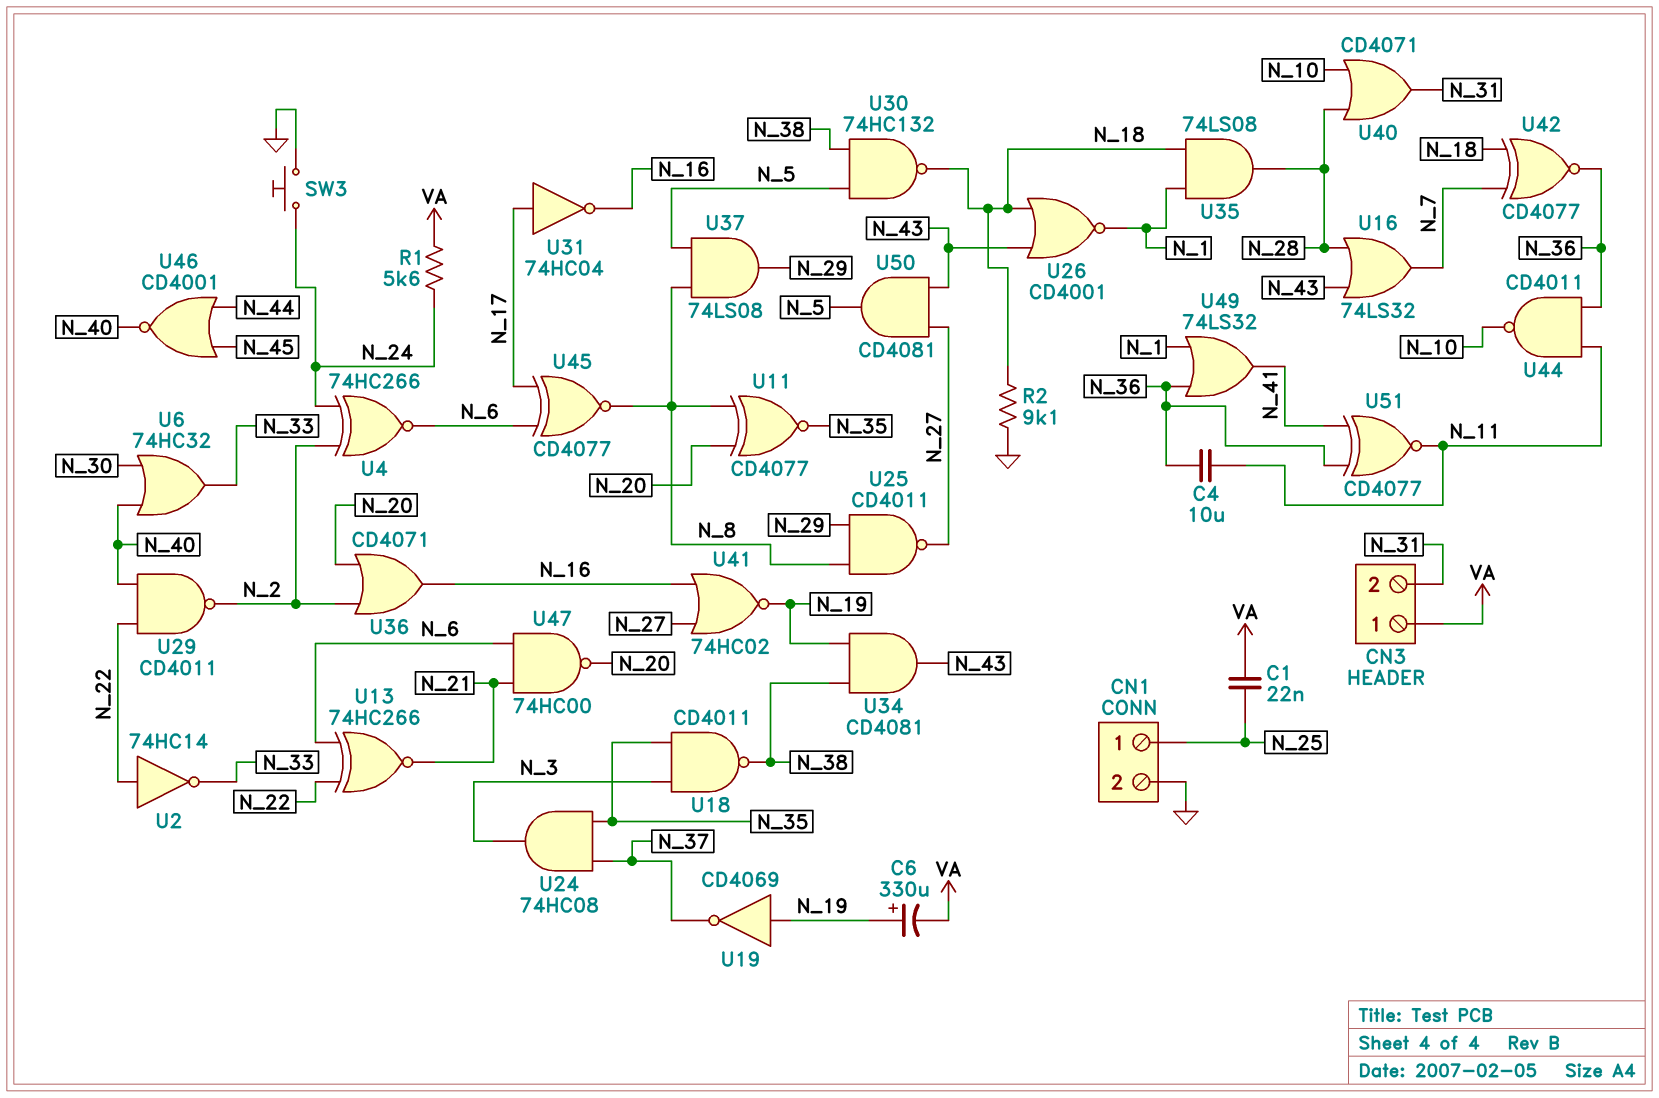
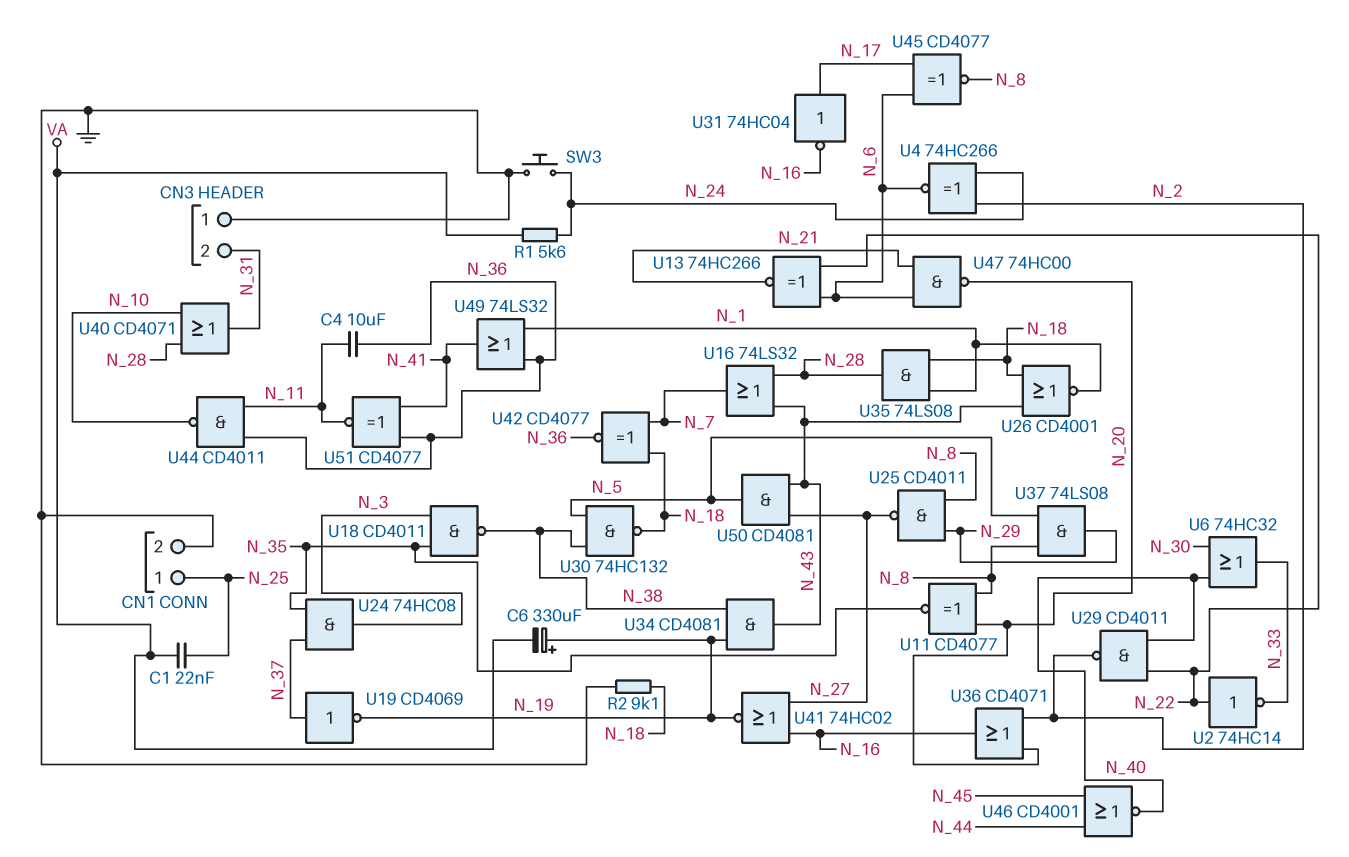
CN3 pin 1: VA -> GND
U19: NOT CD4069 (in N_19, out N_37) -> NOT CD4069 (in N_37, out N_19)

